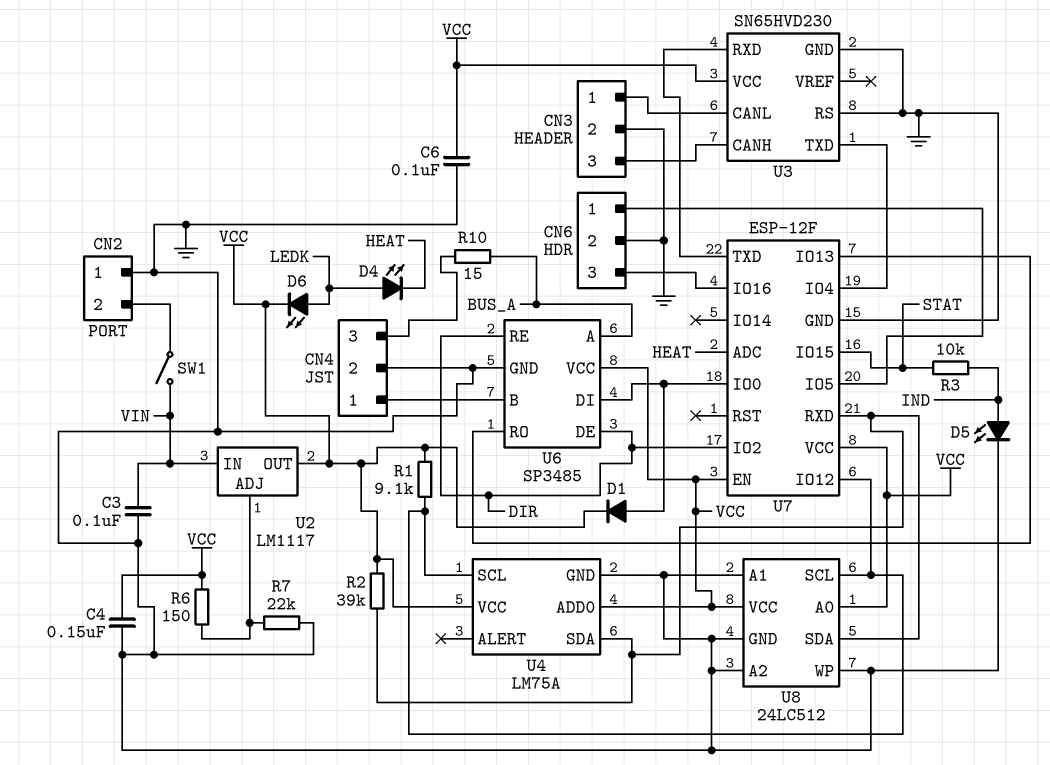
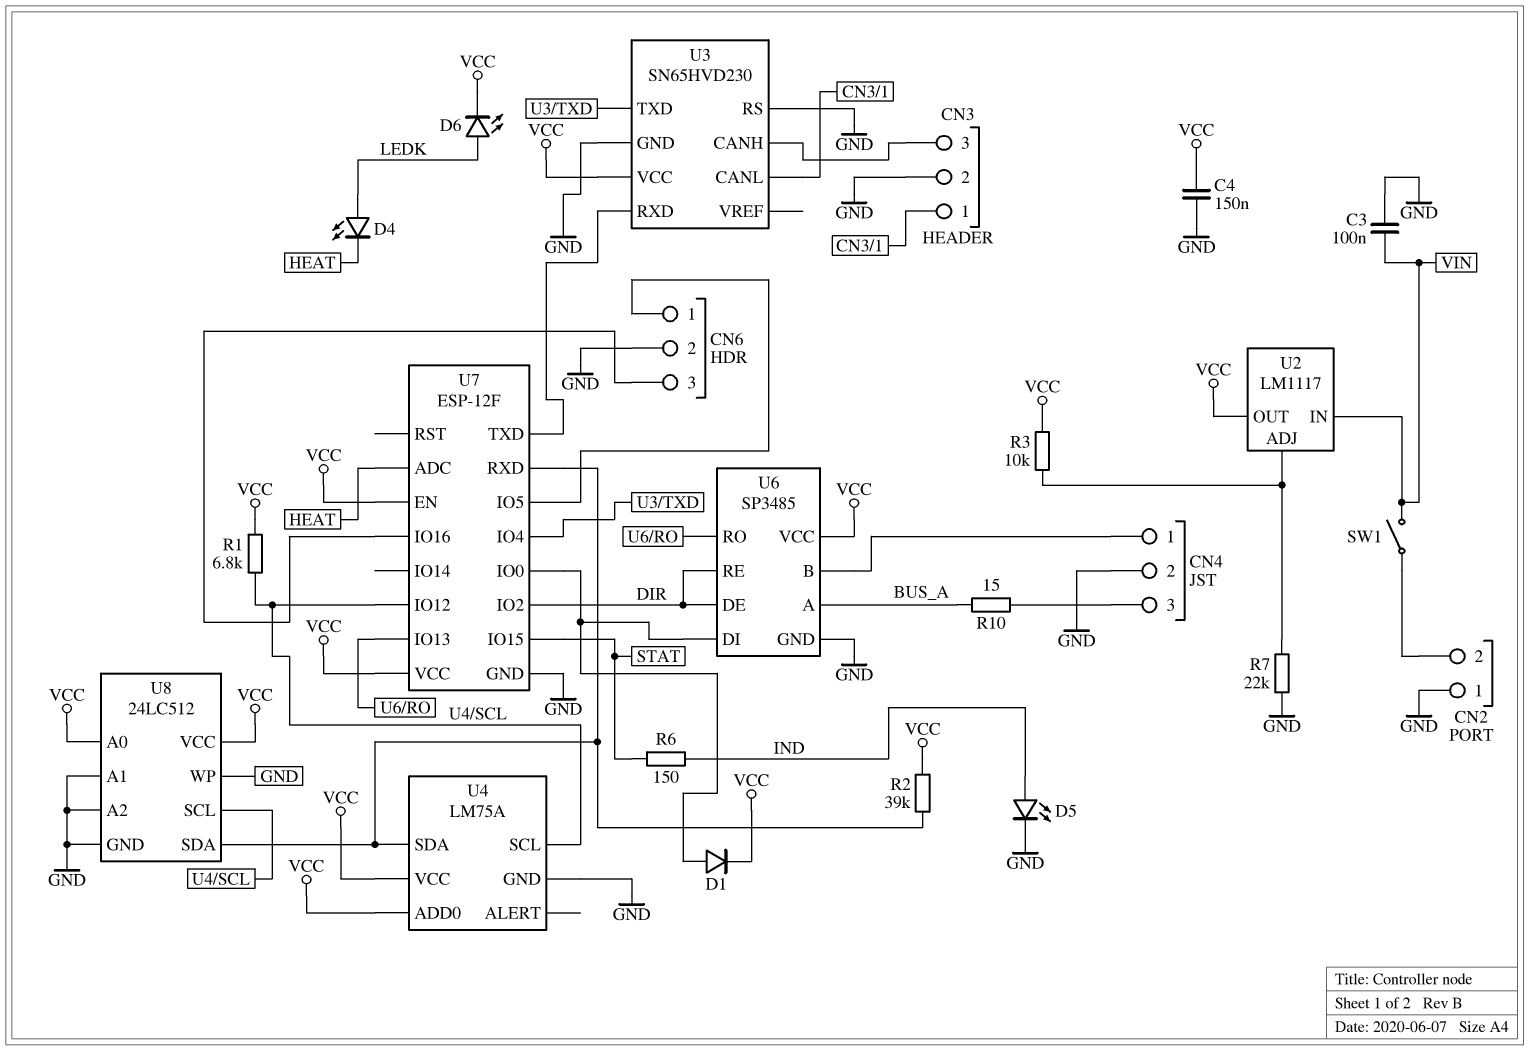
C6: 100nF (GND, VCC) -> none
R1: 9.1k (U4/SCL, VCC) -> 6.8k (U4/SCL, VCC)
R3: 10k (IND, STAT) -> 10k (U2/ADJ, VCC)
R6: 150 (U2/ADJ, VCC) -> 150 (IND, STAT)

